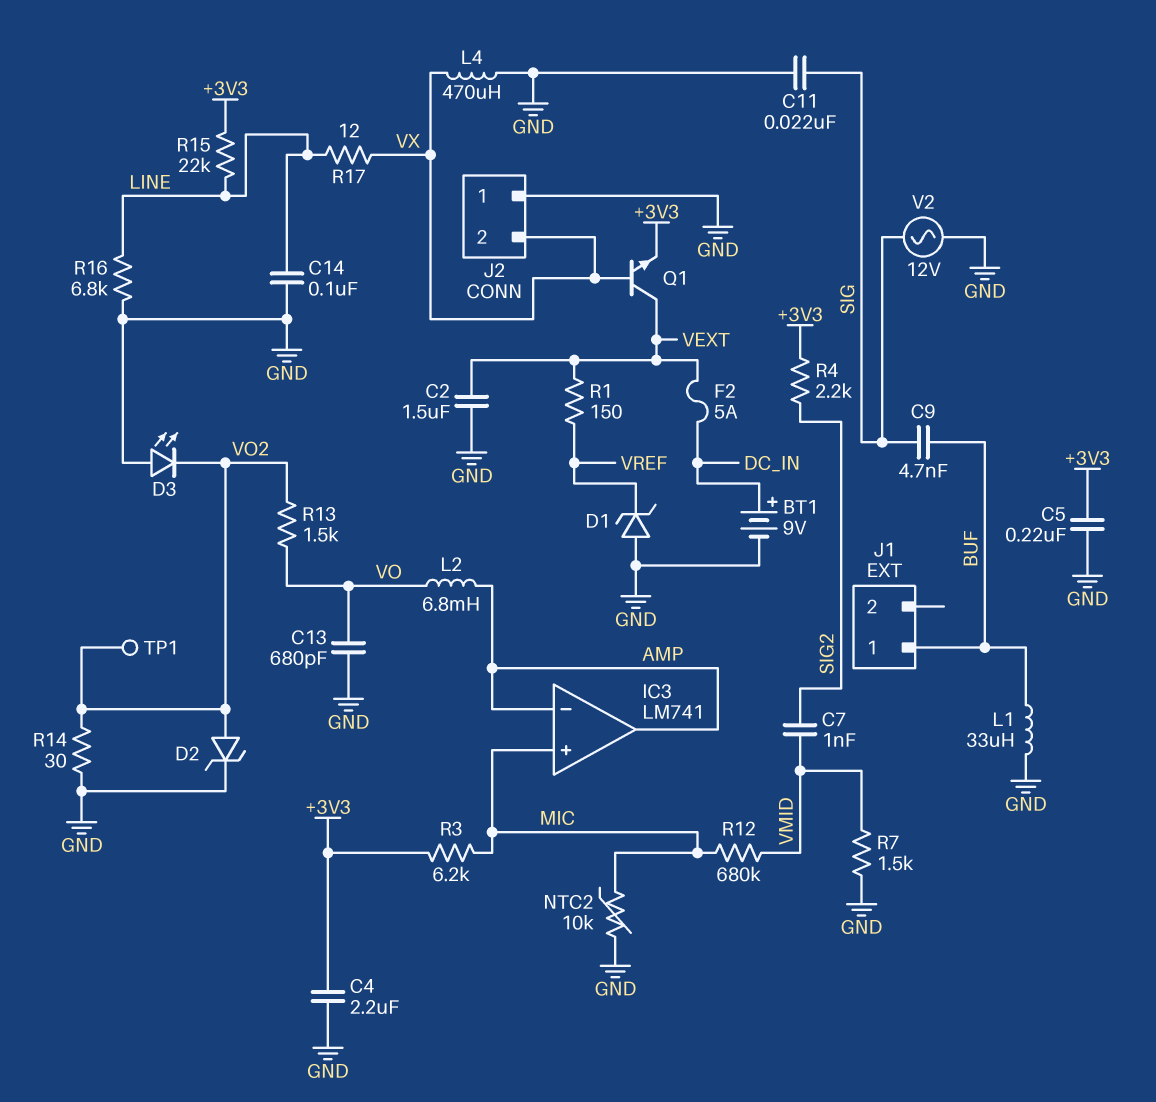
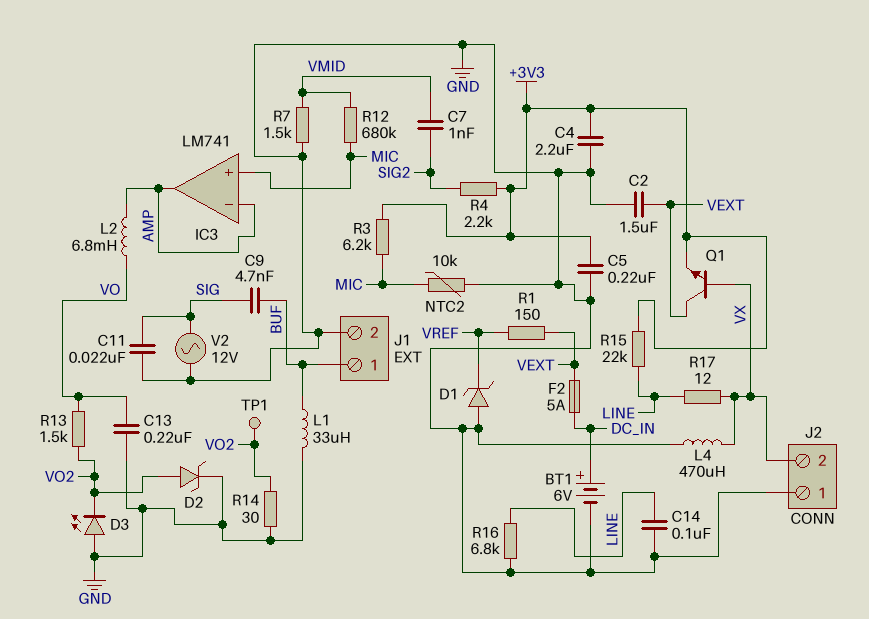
BT1: 9V (plus DC_IN, minus GND) -> 6V (plus DC_IN, minus GND)
C13: 680pF (GND, VO) -> 220nF (GND, VO)
J1 pin 2: none -> GND

